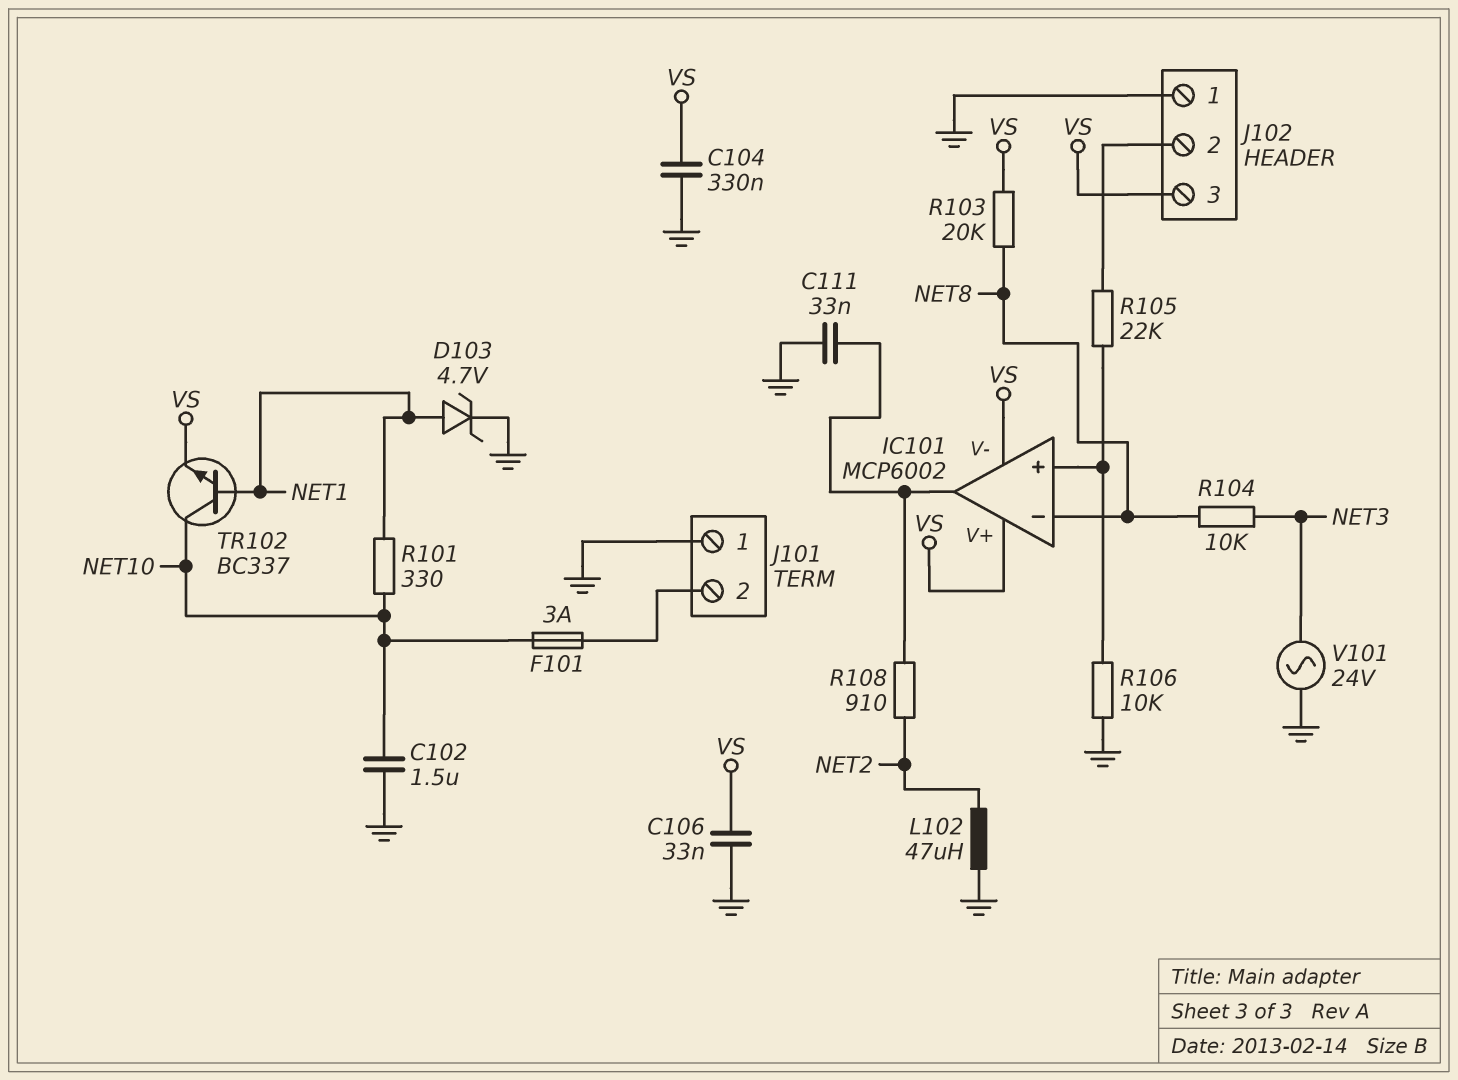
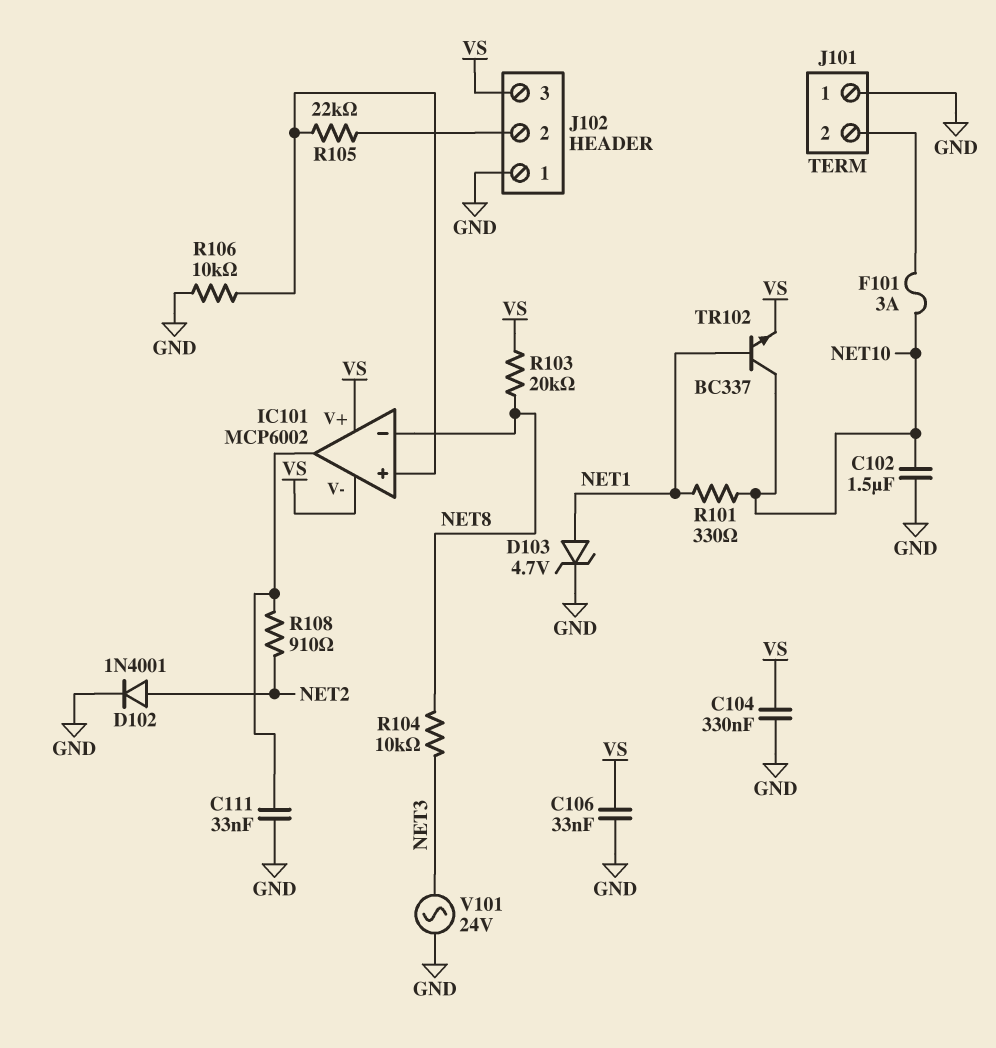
D102: none -> diode 1N4001 (A NET2, K GND)
L102: 47uH (GND, NET2) -> none

